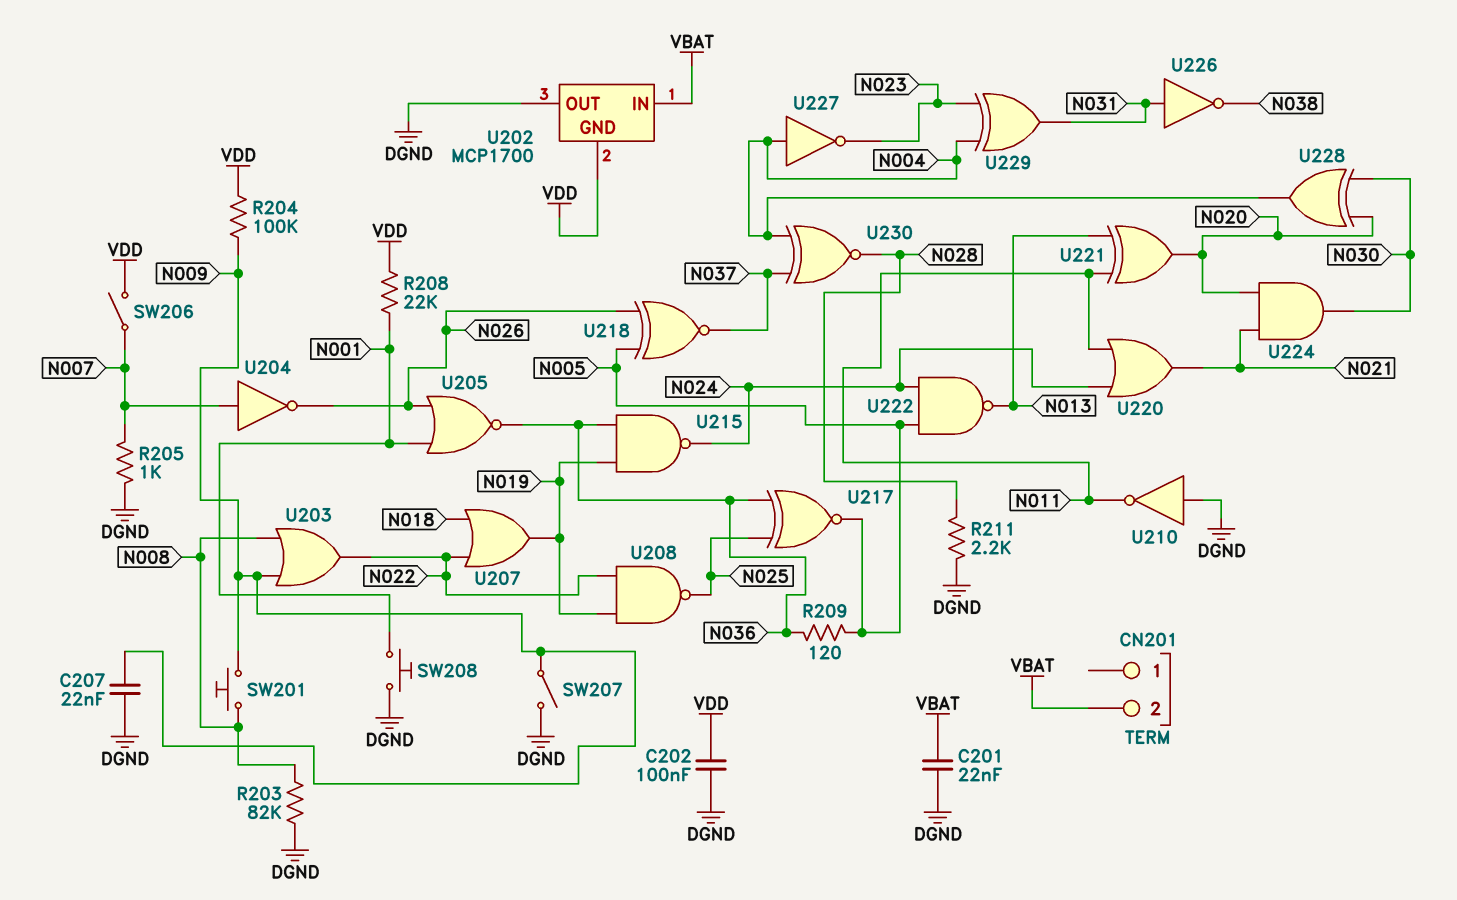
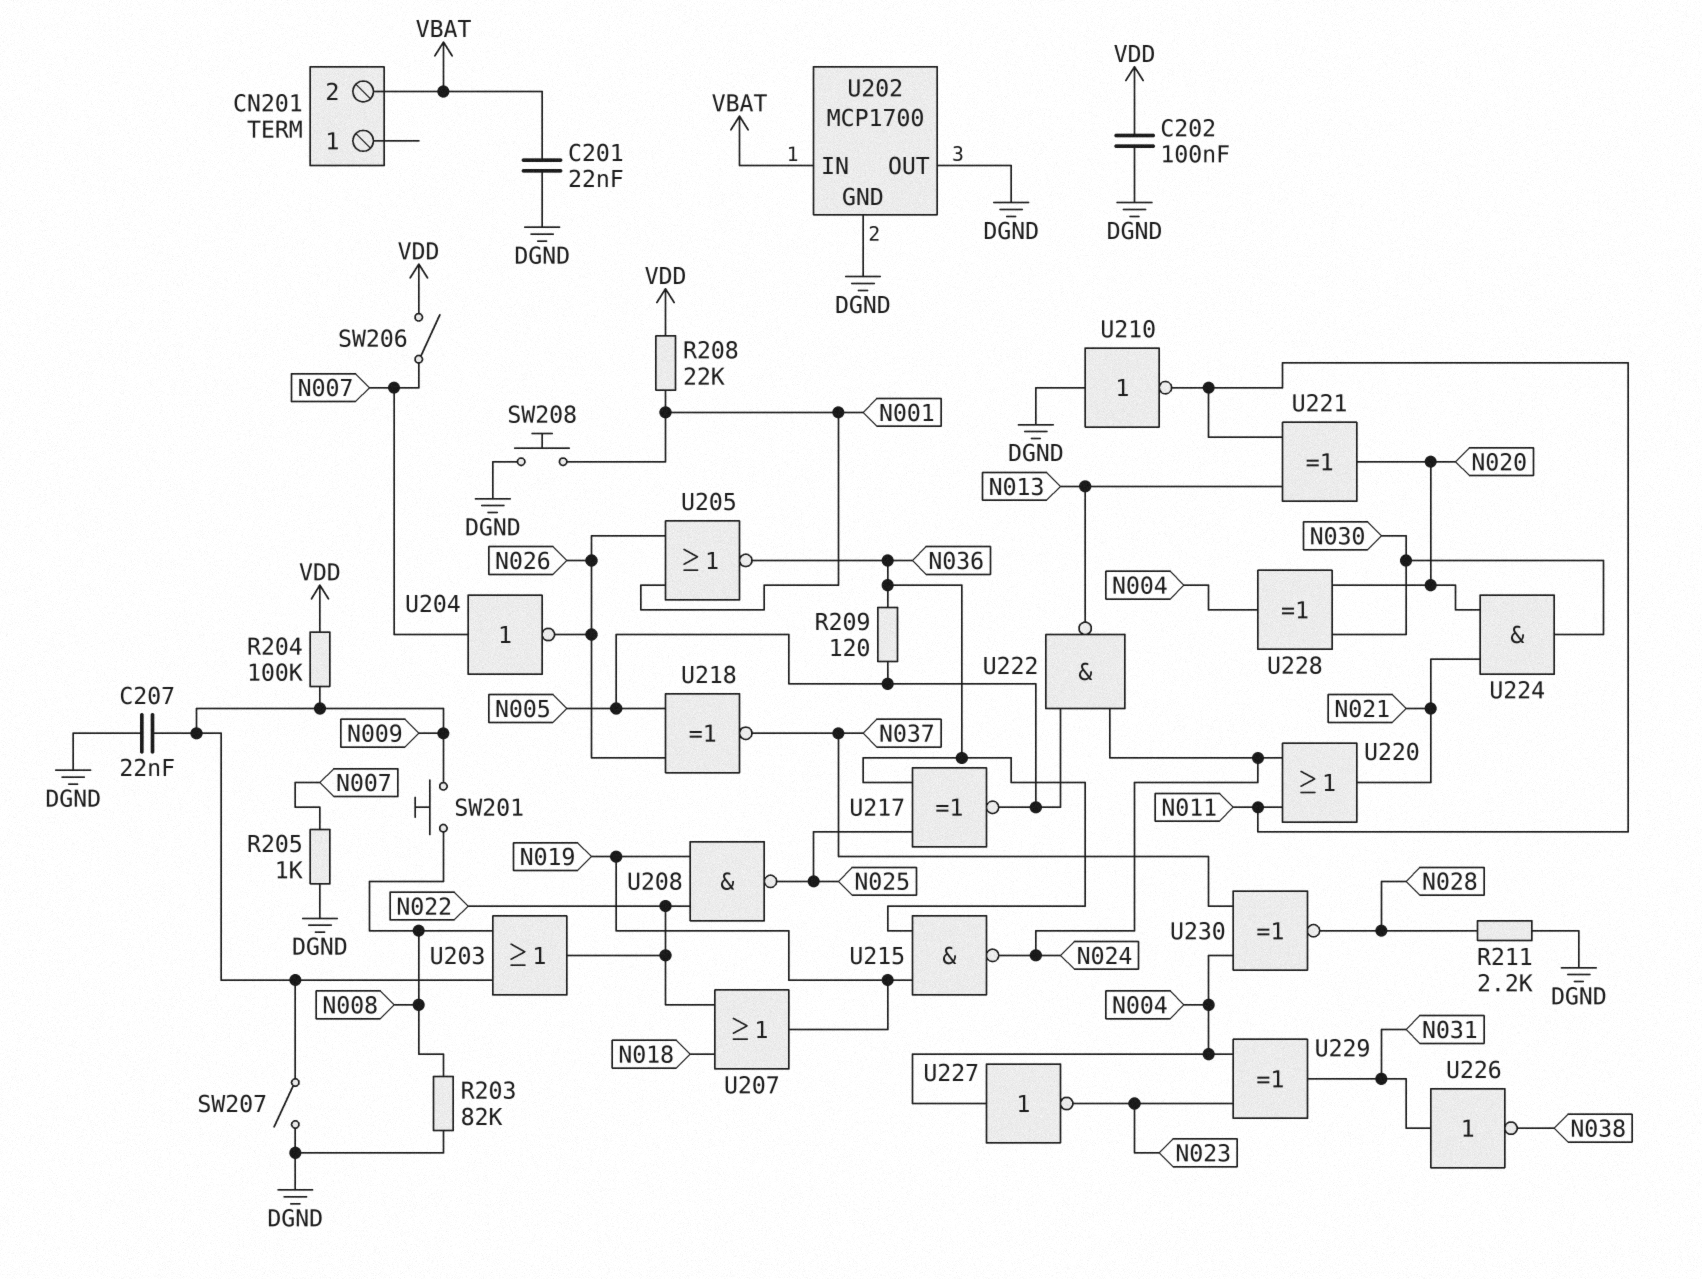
U202 pin GND: VDD -> DGND

